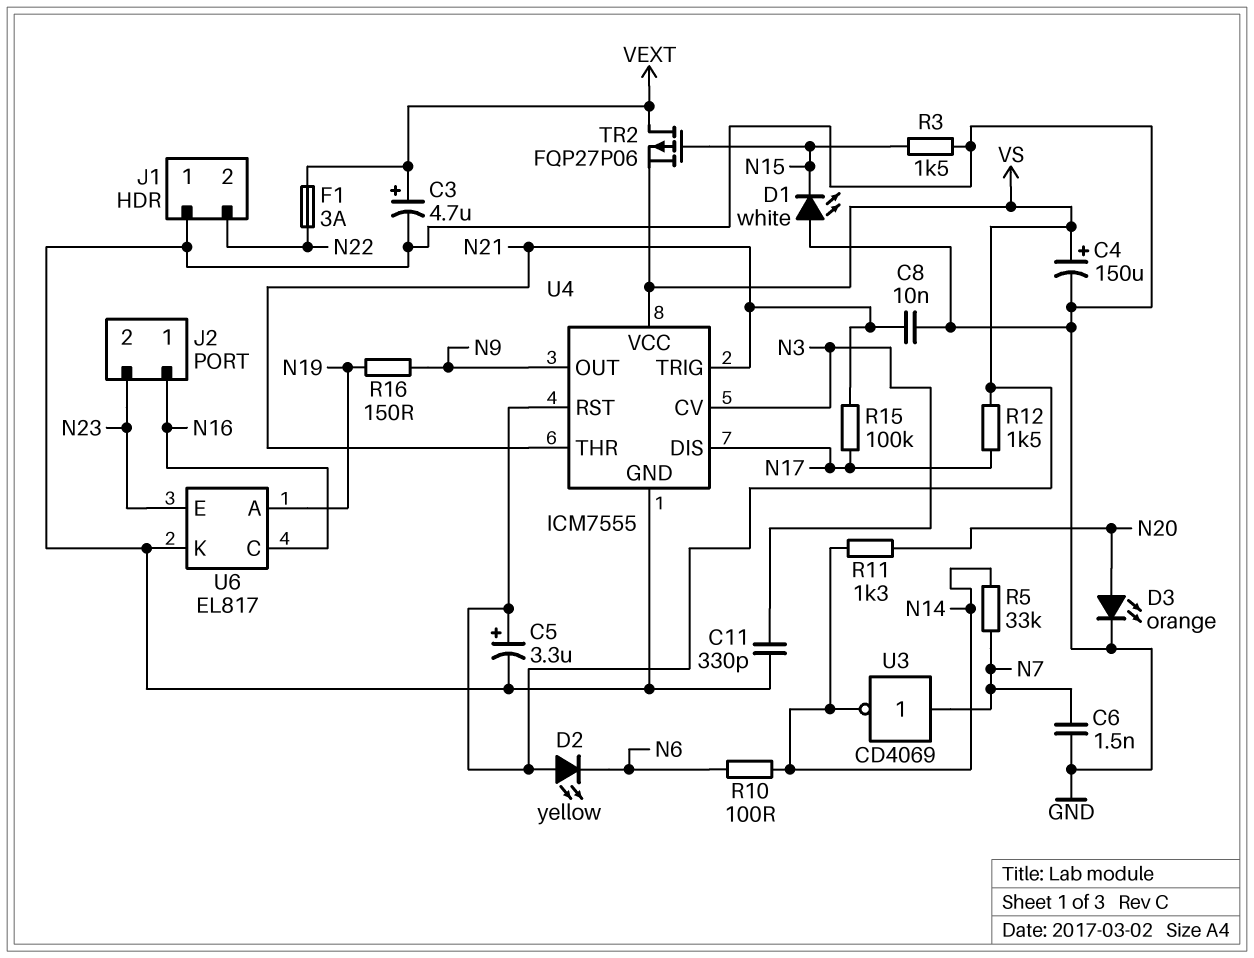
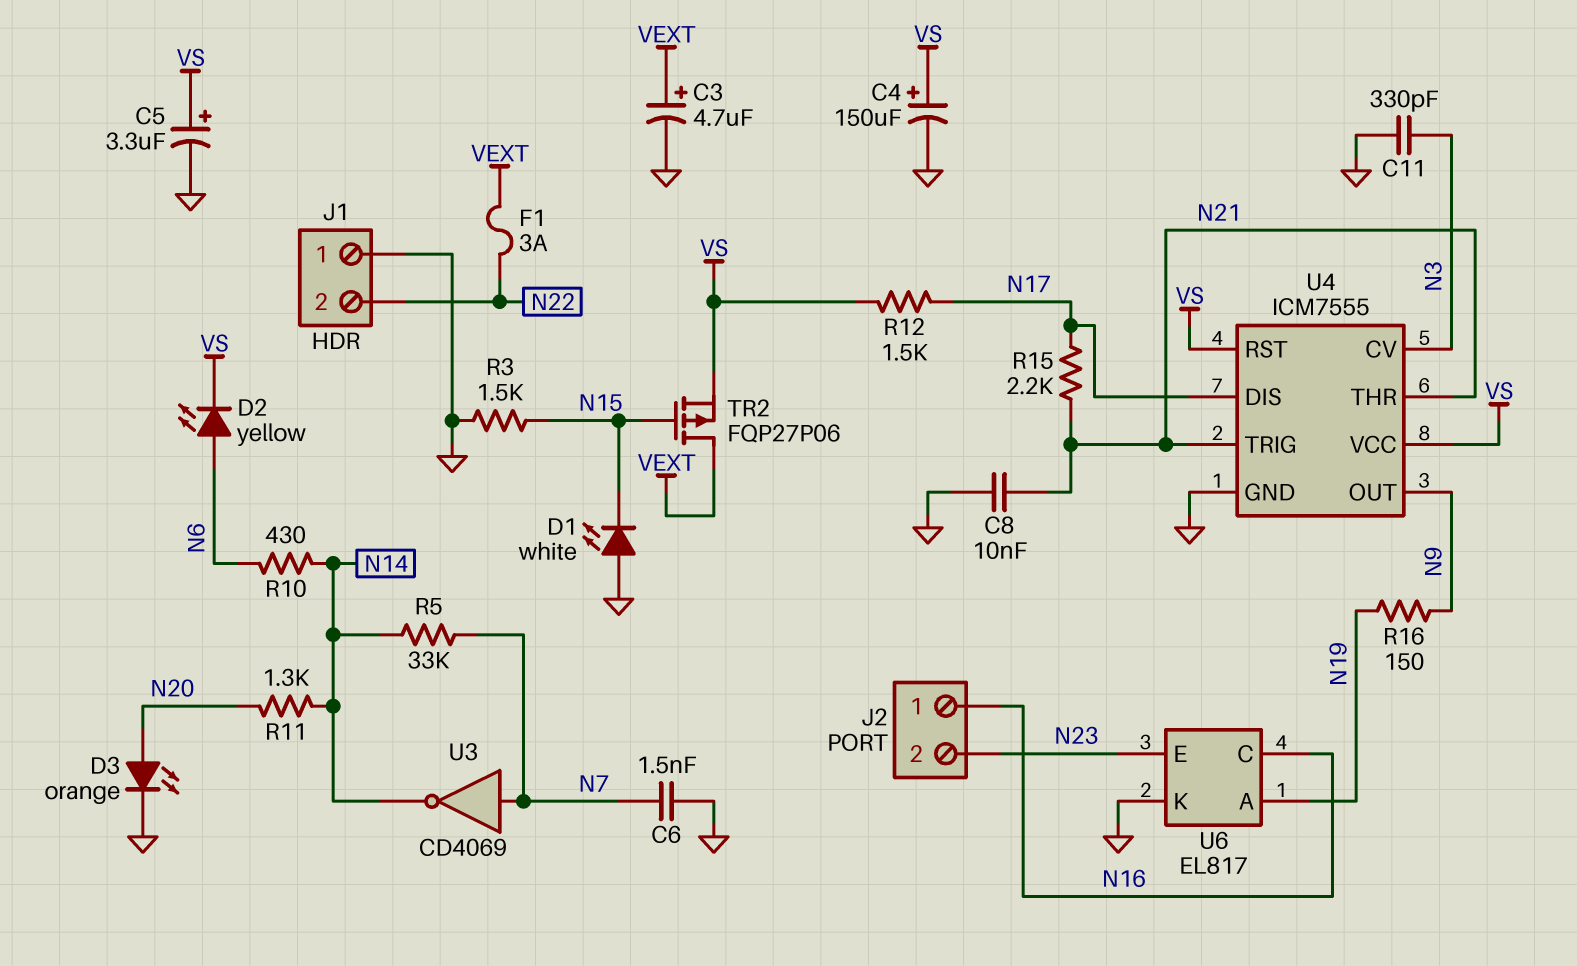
D2: LED yellow (A VS, K N6) -> LED yellow (A N6, K VS)
R10: 100 (N6, N14) -> 430 (N6, N14)
R15: 100k (N17, N21) -> 2.2k (N17, N21)

